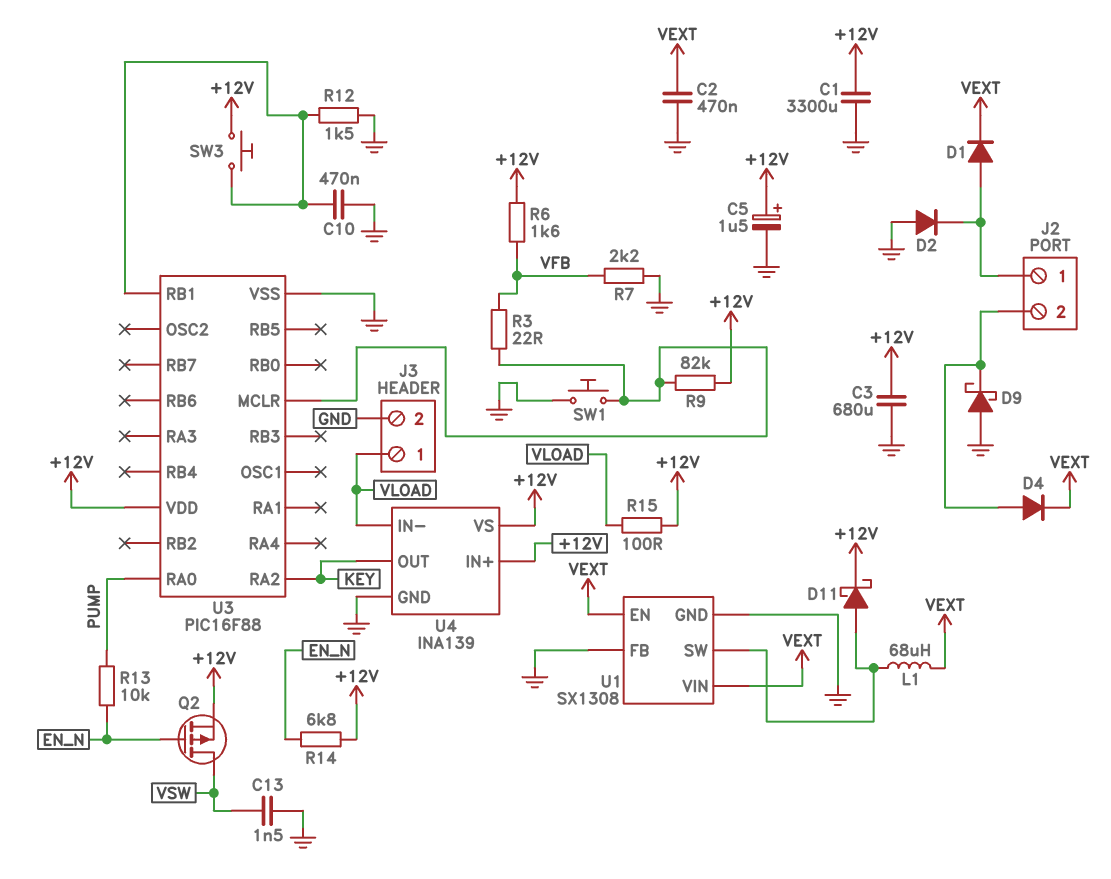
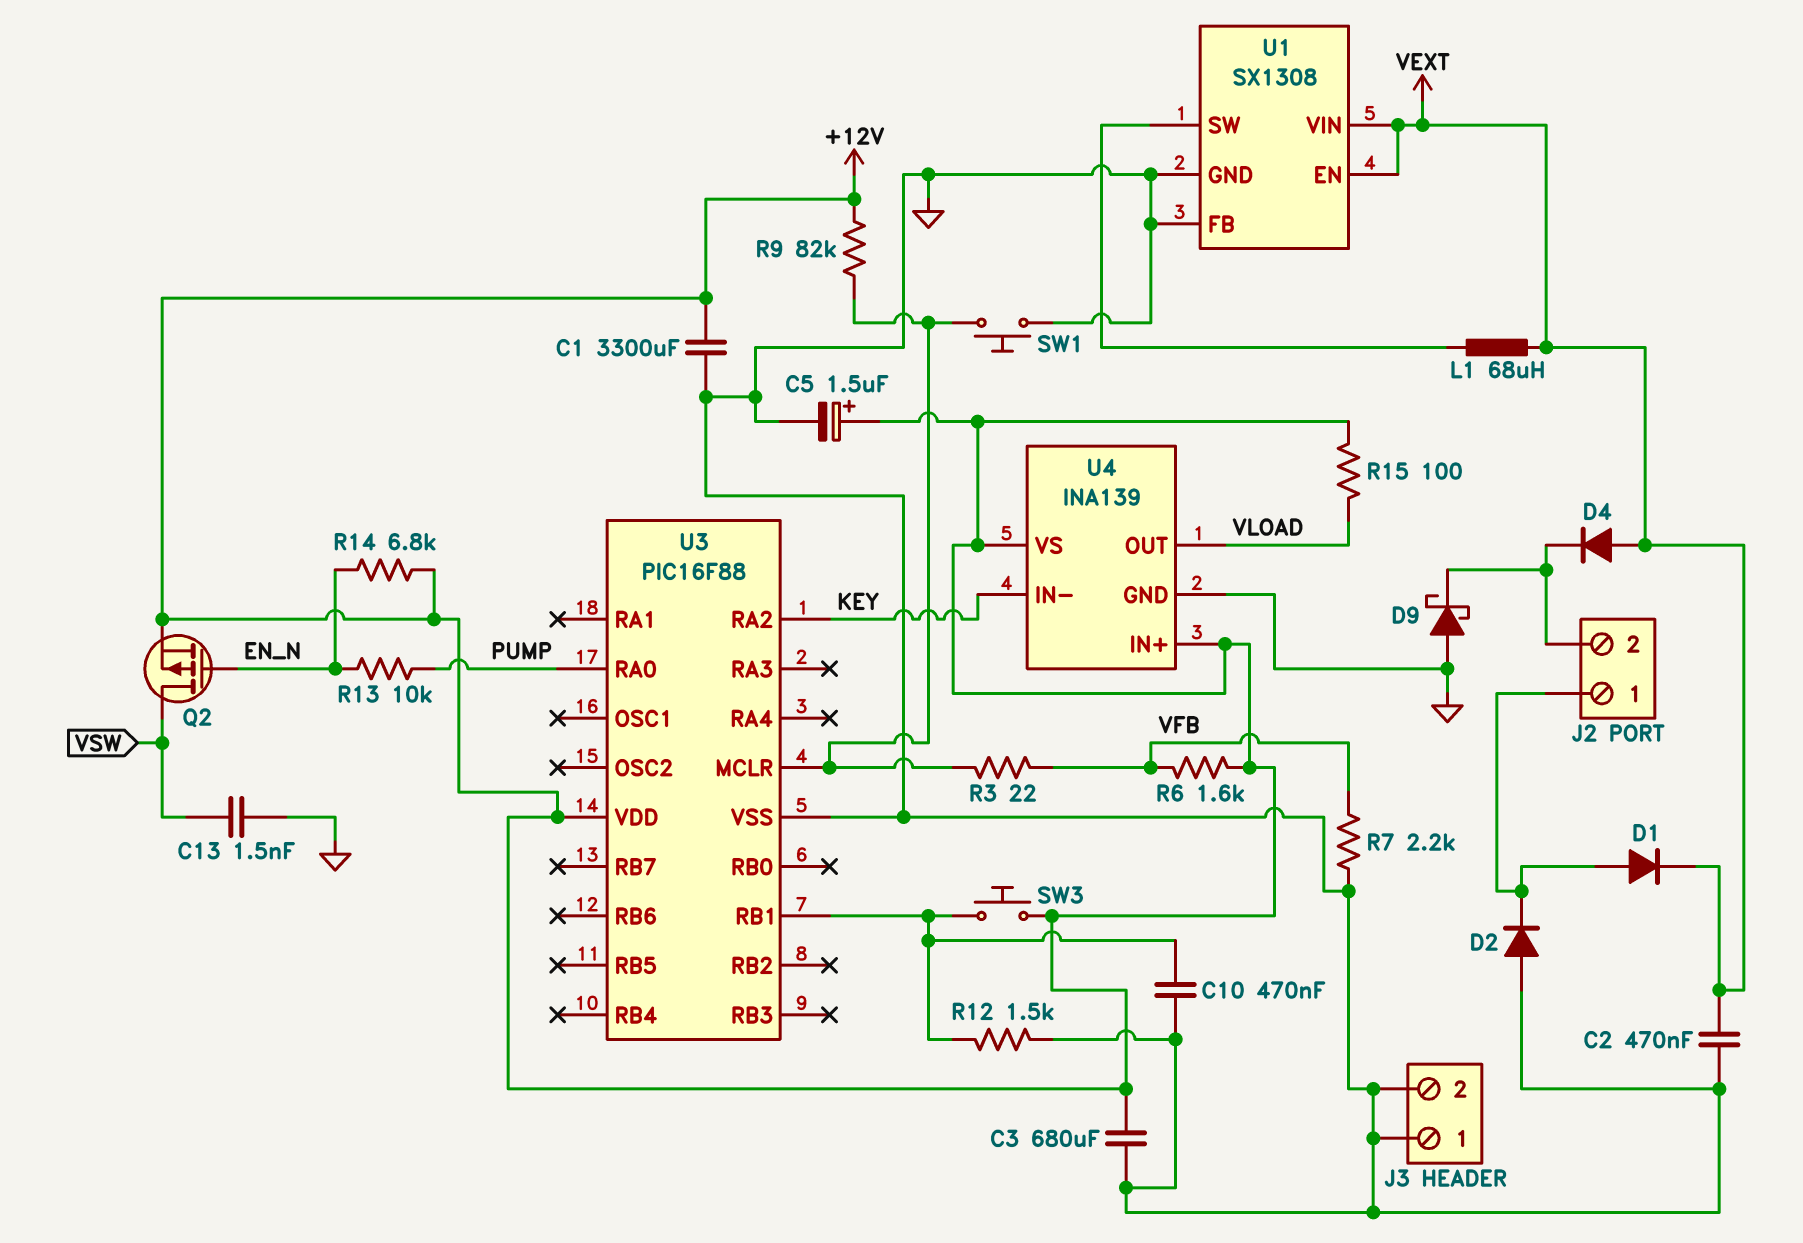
D4: diode (A J2/2, K VEXT) -> diode (A VEXT, K J2/2)
D11: schottky (A U1/SW, K +12V) -> none
J3 pin 1: VLOAD -> GND
U4 pin IN-: VLOAD -> KEY
U4 pin OUT: KEY -> VLOAD

